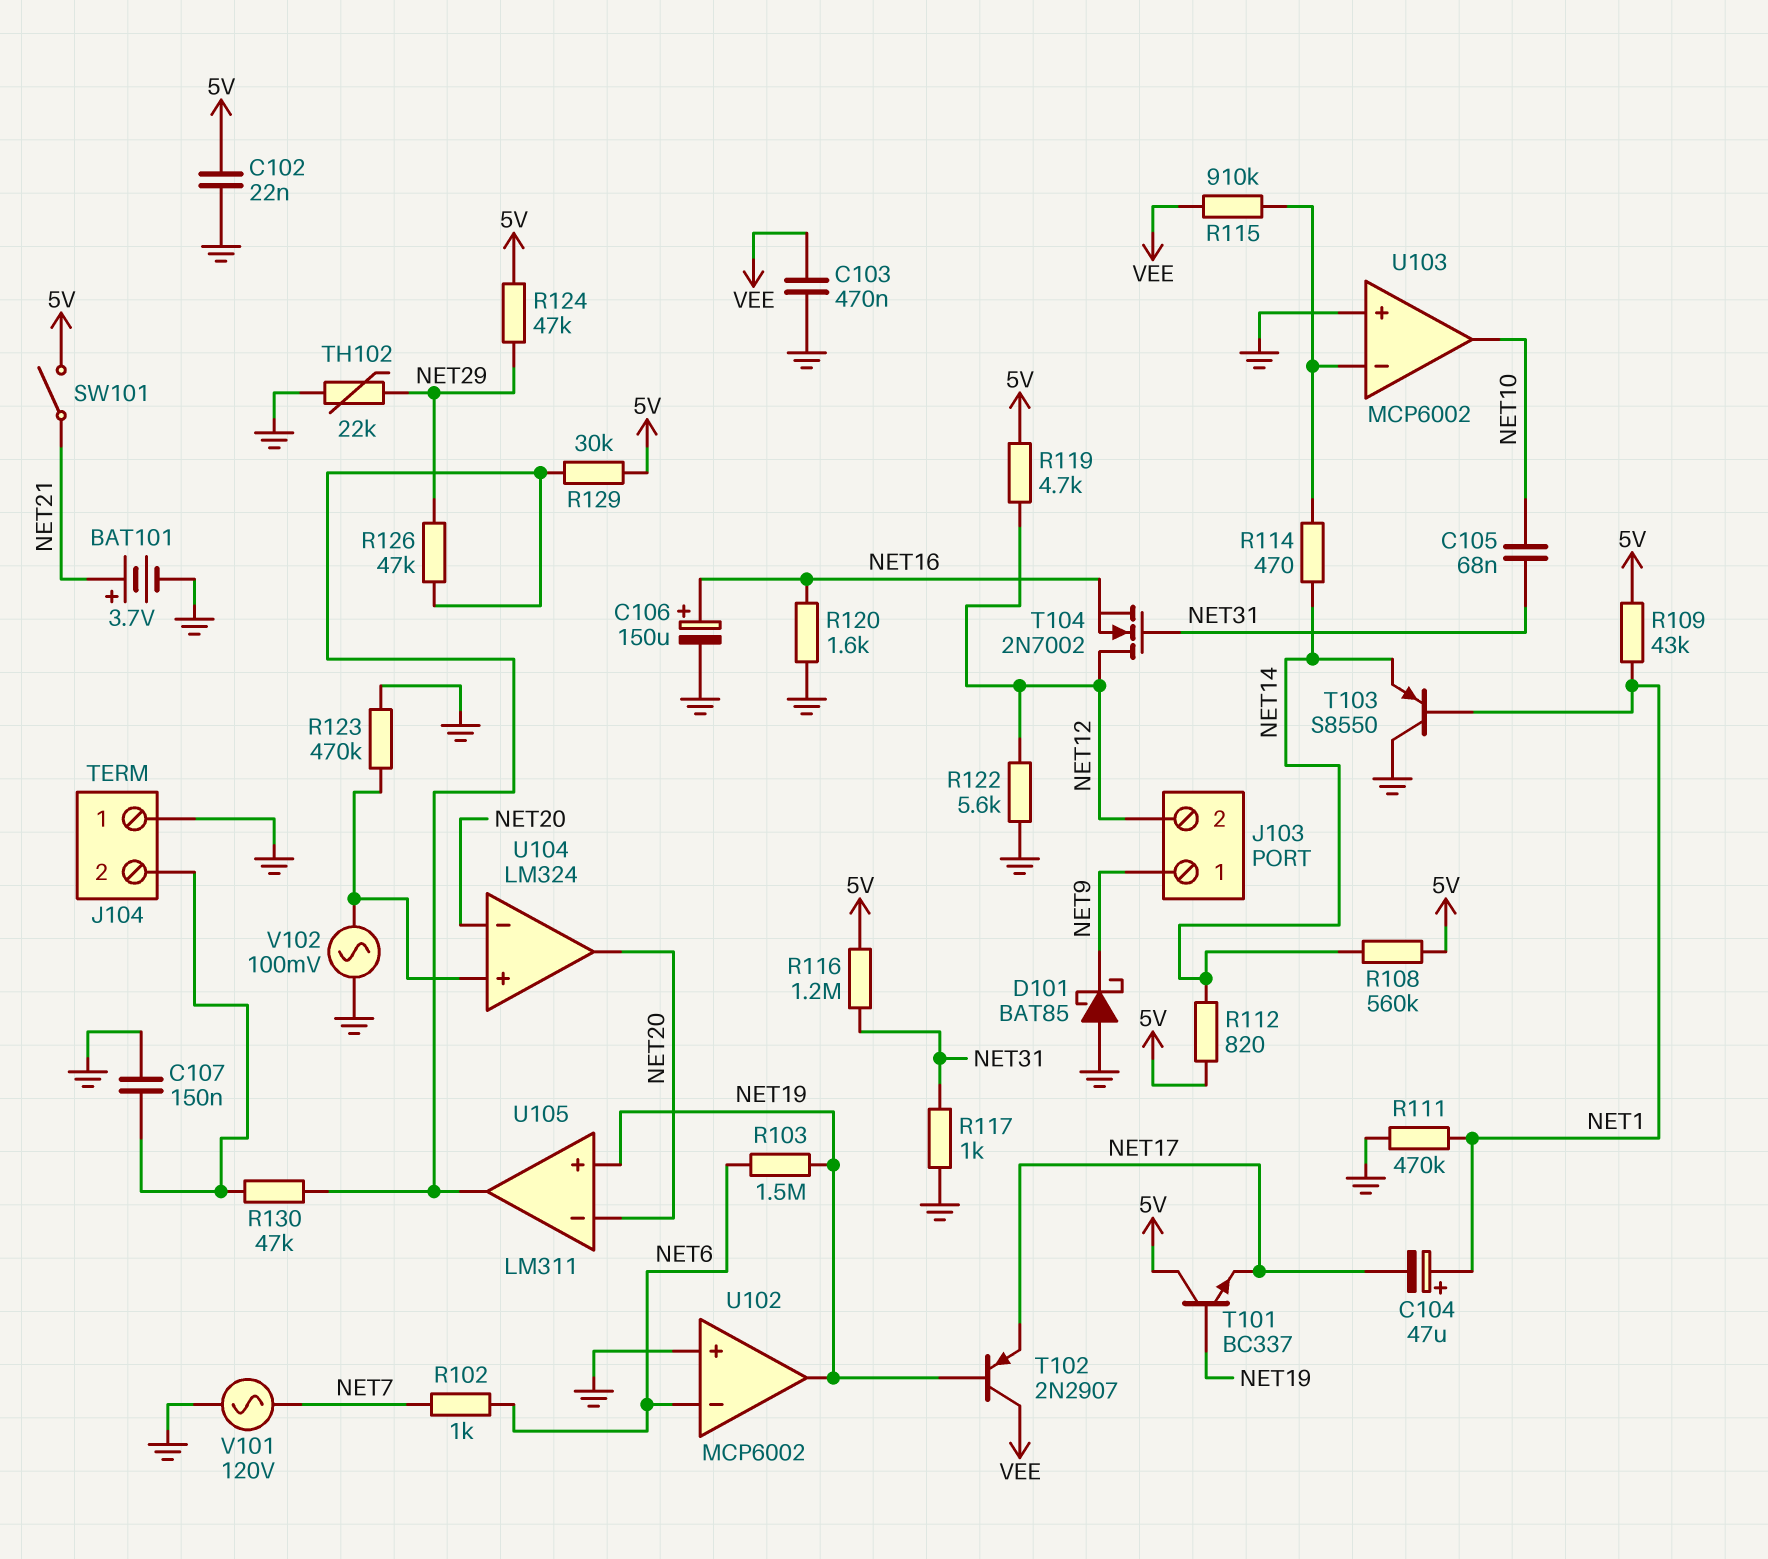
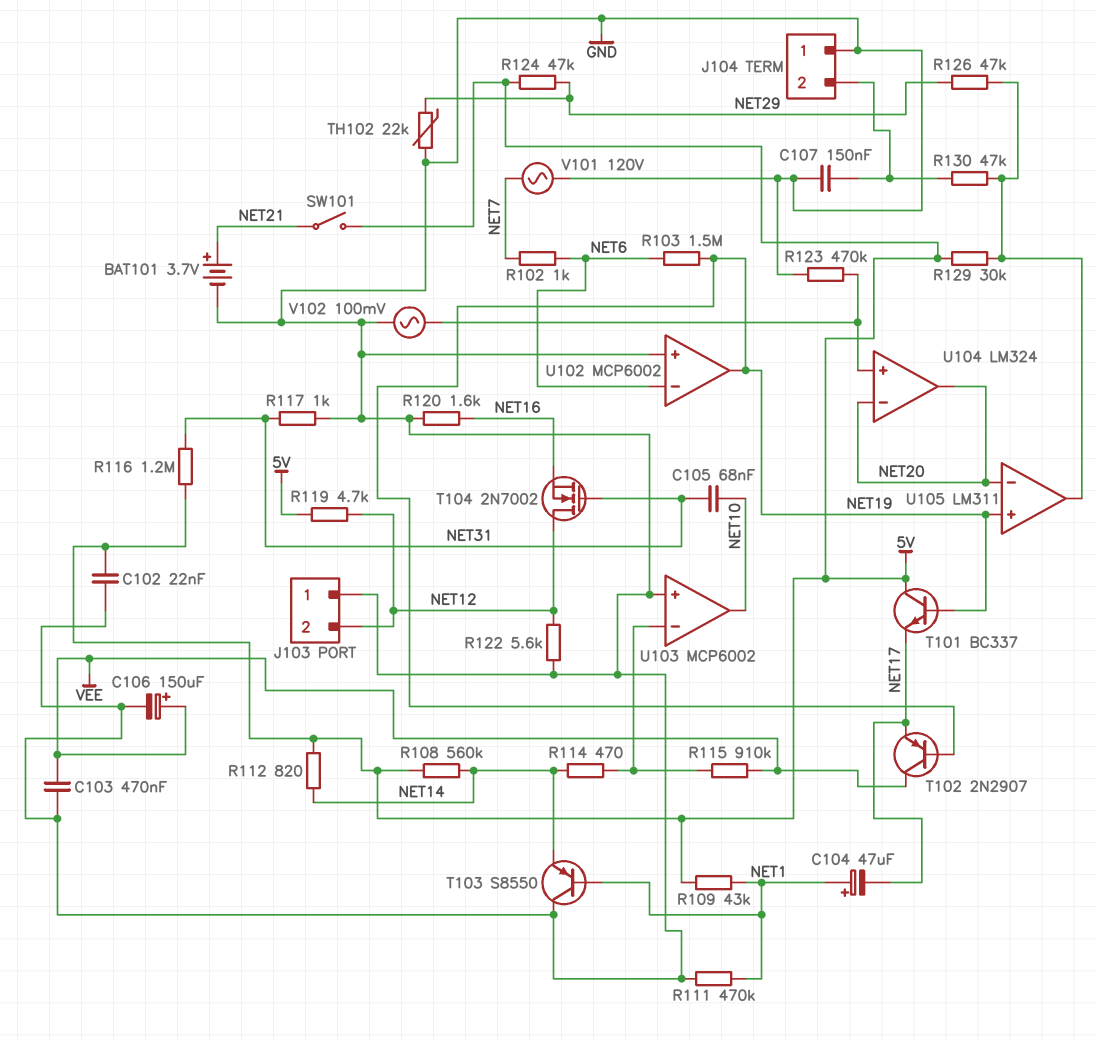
C106: 150uF (plus NET16, minus GND) -> 150uF (plus VEE, minus GND)
D101: schottky BAT85 (A GND, K NET9) -> none
J103 pin 1: NET9 -> GND

